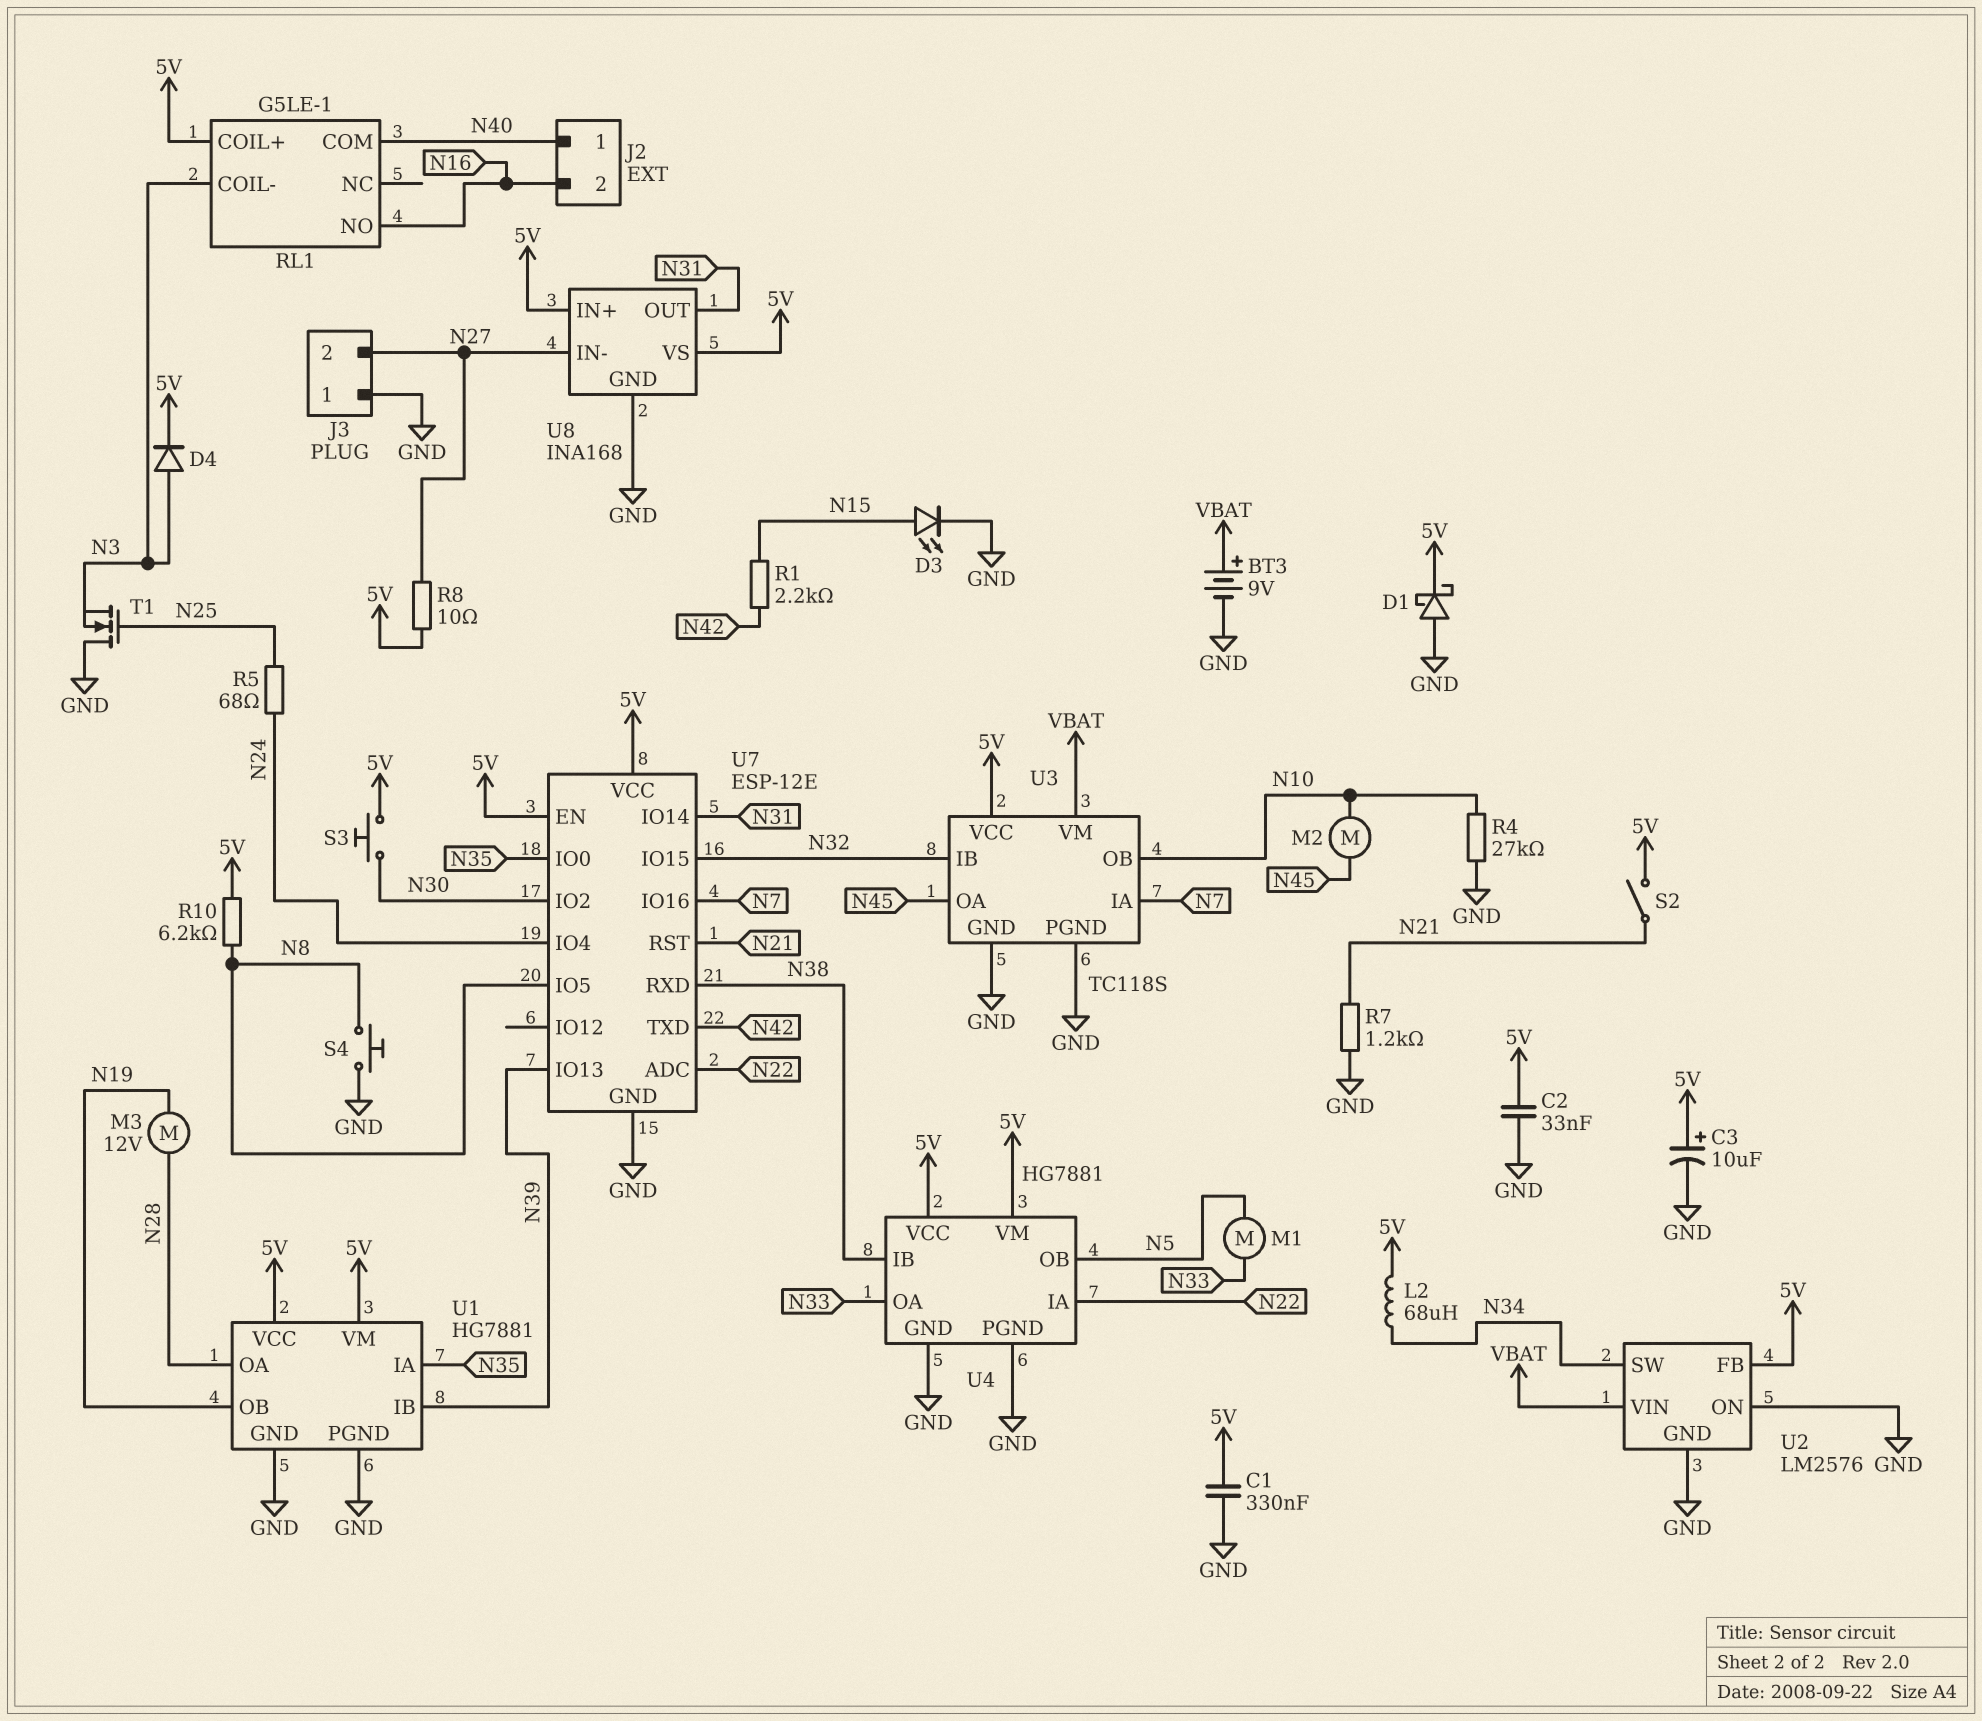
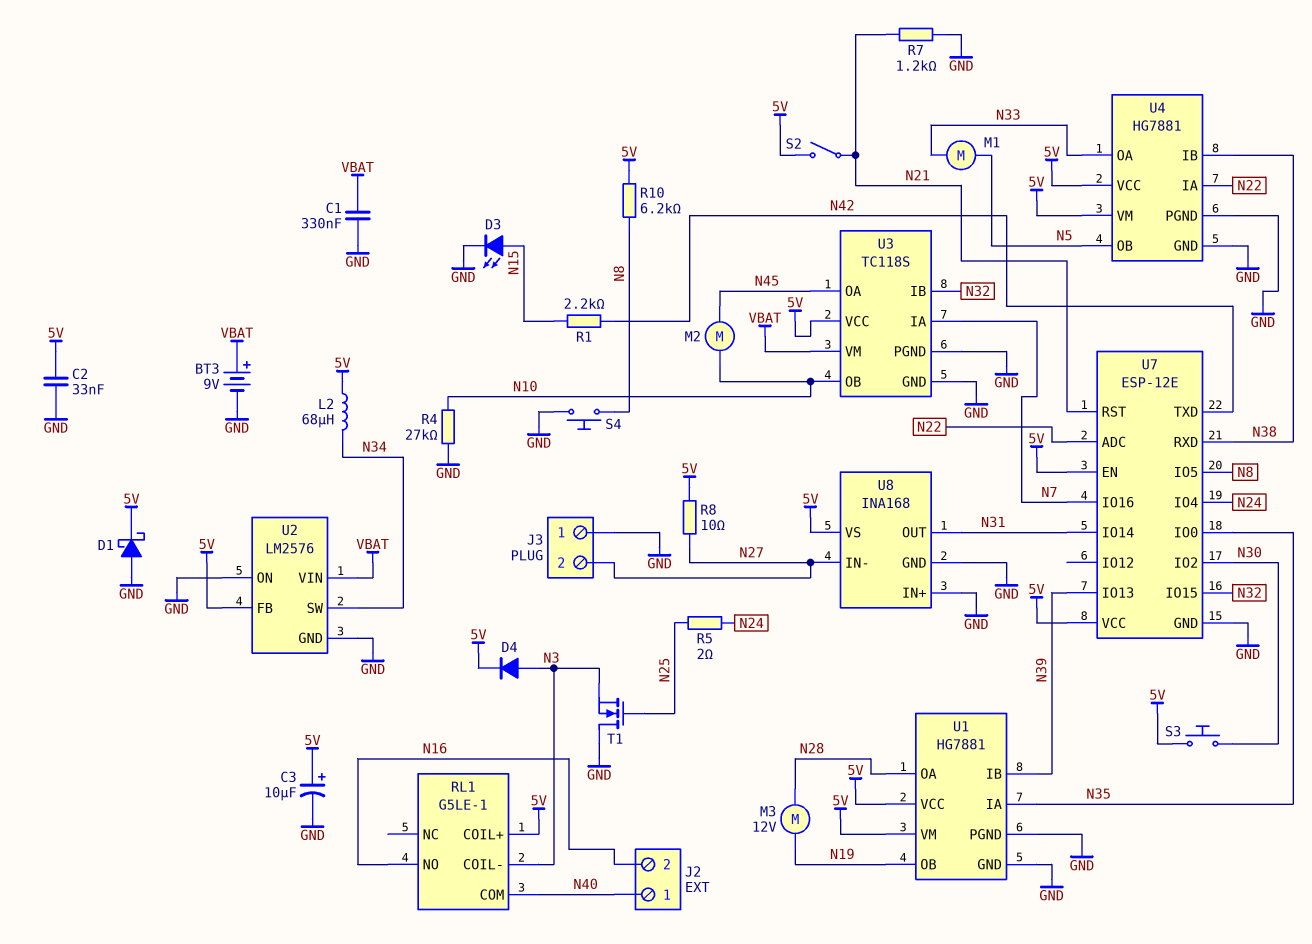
C1: 330nF (5V, GND) -> 330nF (GND, VBAT)
R5: 68 (N24, N25) -> 2 (N24, N25)
U8 pin IN+: 5V -> GND

